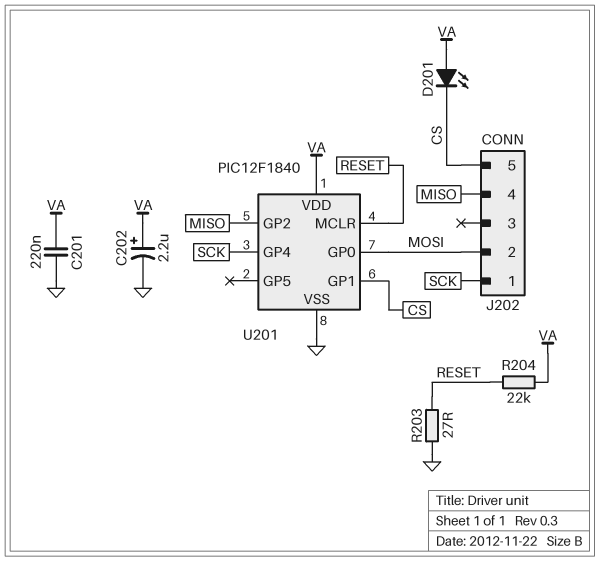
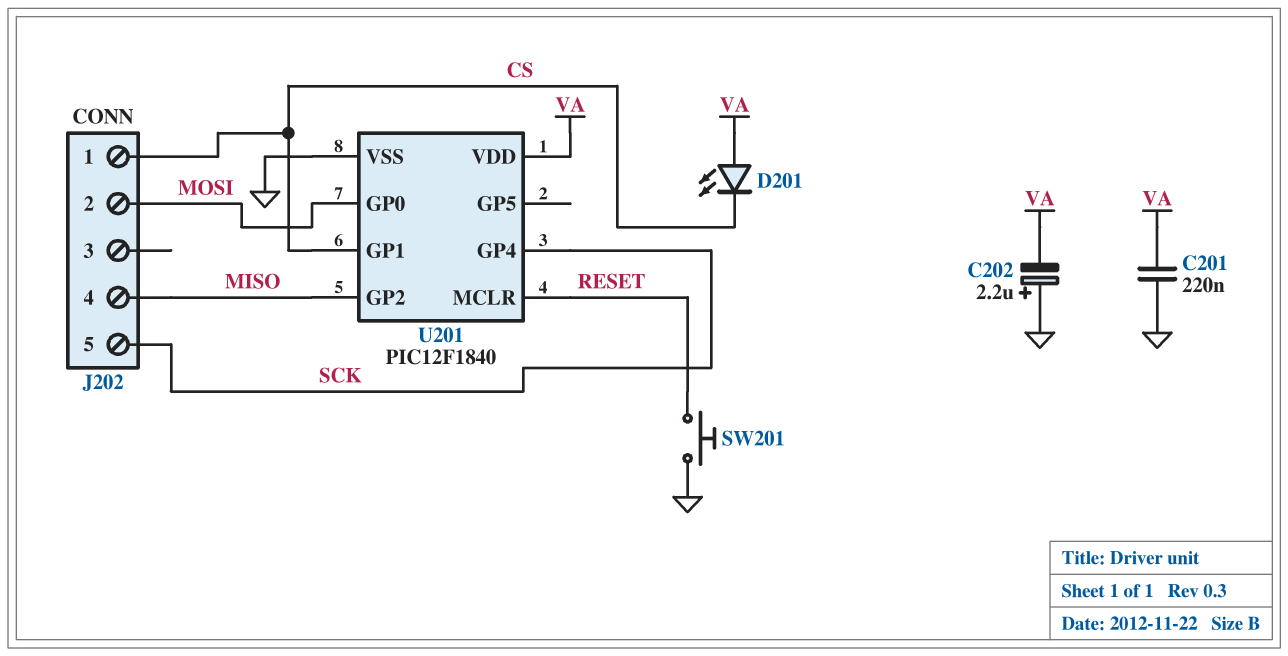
C202: 2.2uF (plus VA, minus GND) -> 2.2uF (plus GND, minus VA)
J202 pin 1: SCK -> CS
J202 pin 5: CS -> SCK
R203: 27 (GND, RESET) -> none
R204: 22k (RESET, VA) -> none
SW201: none -> button (GND, RESET)

